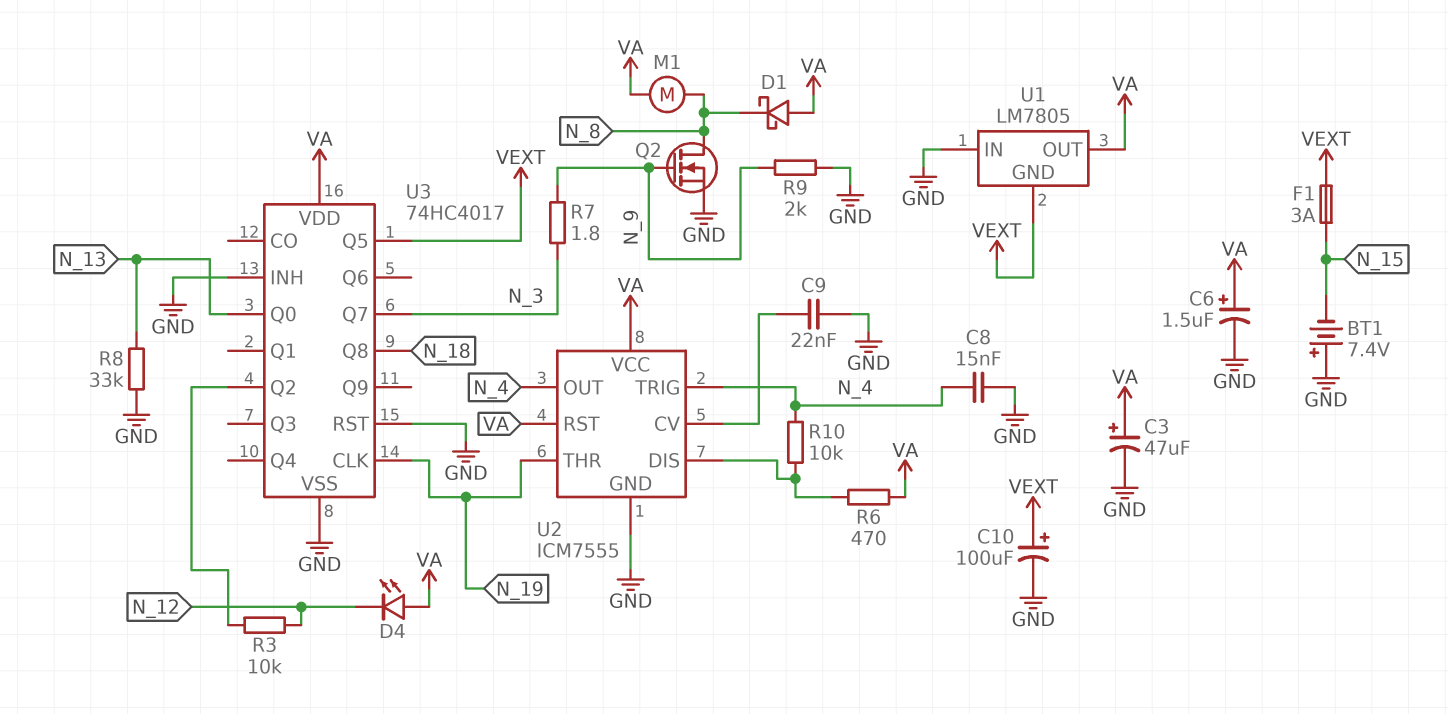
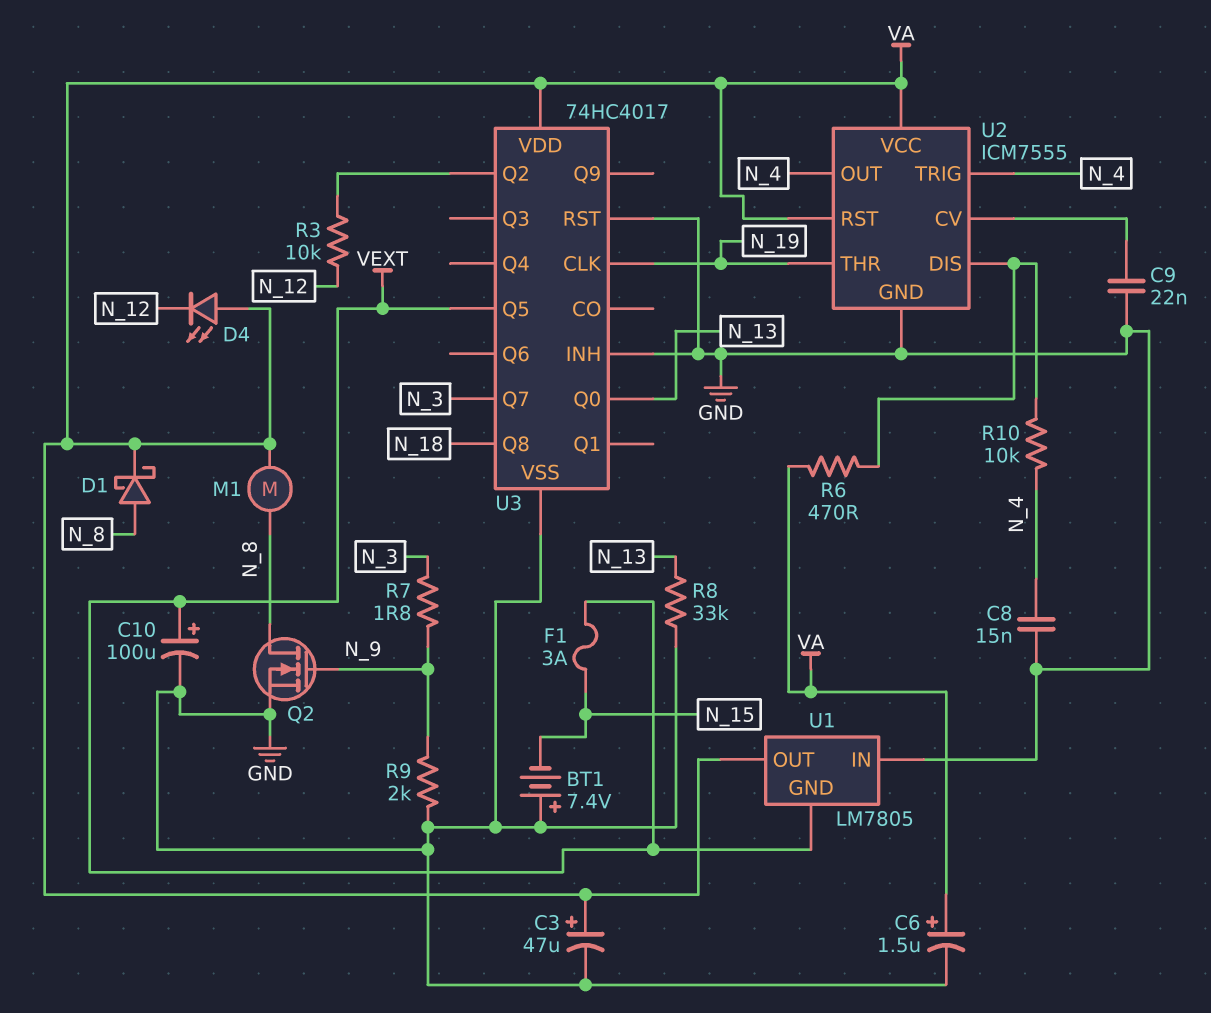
D1: schottky (A VA, K N_8) -> schottky (A N_8, K VA)

